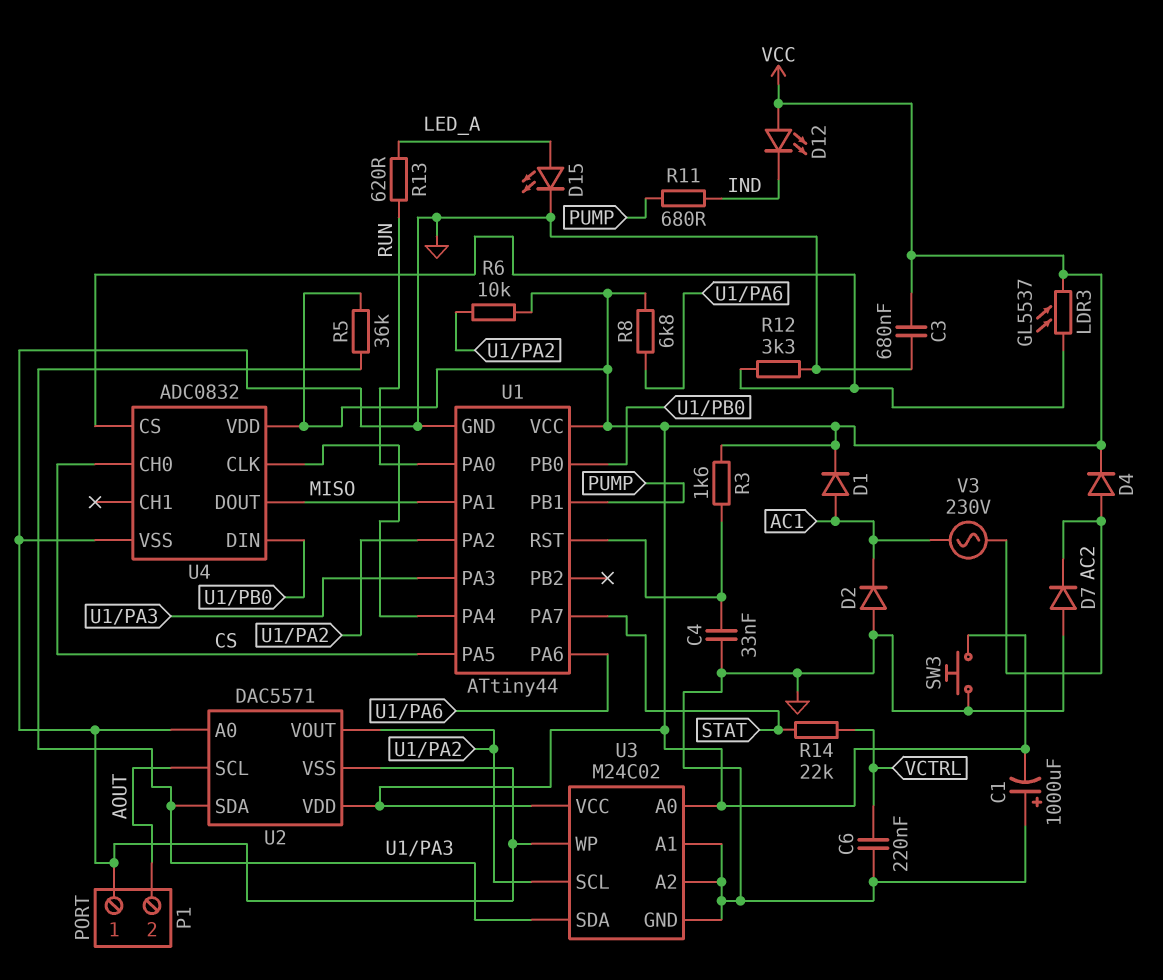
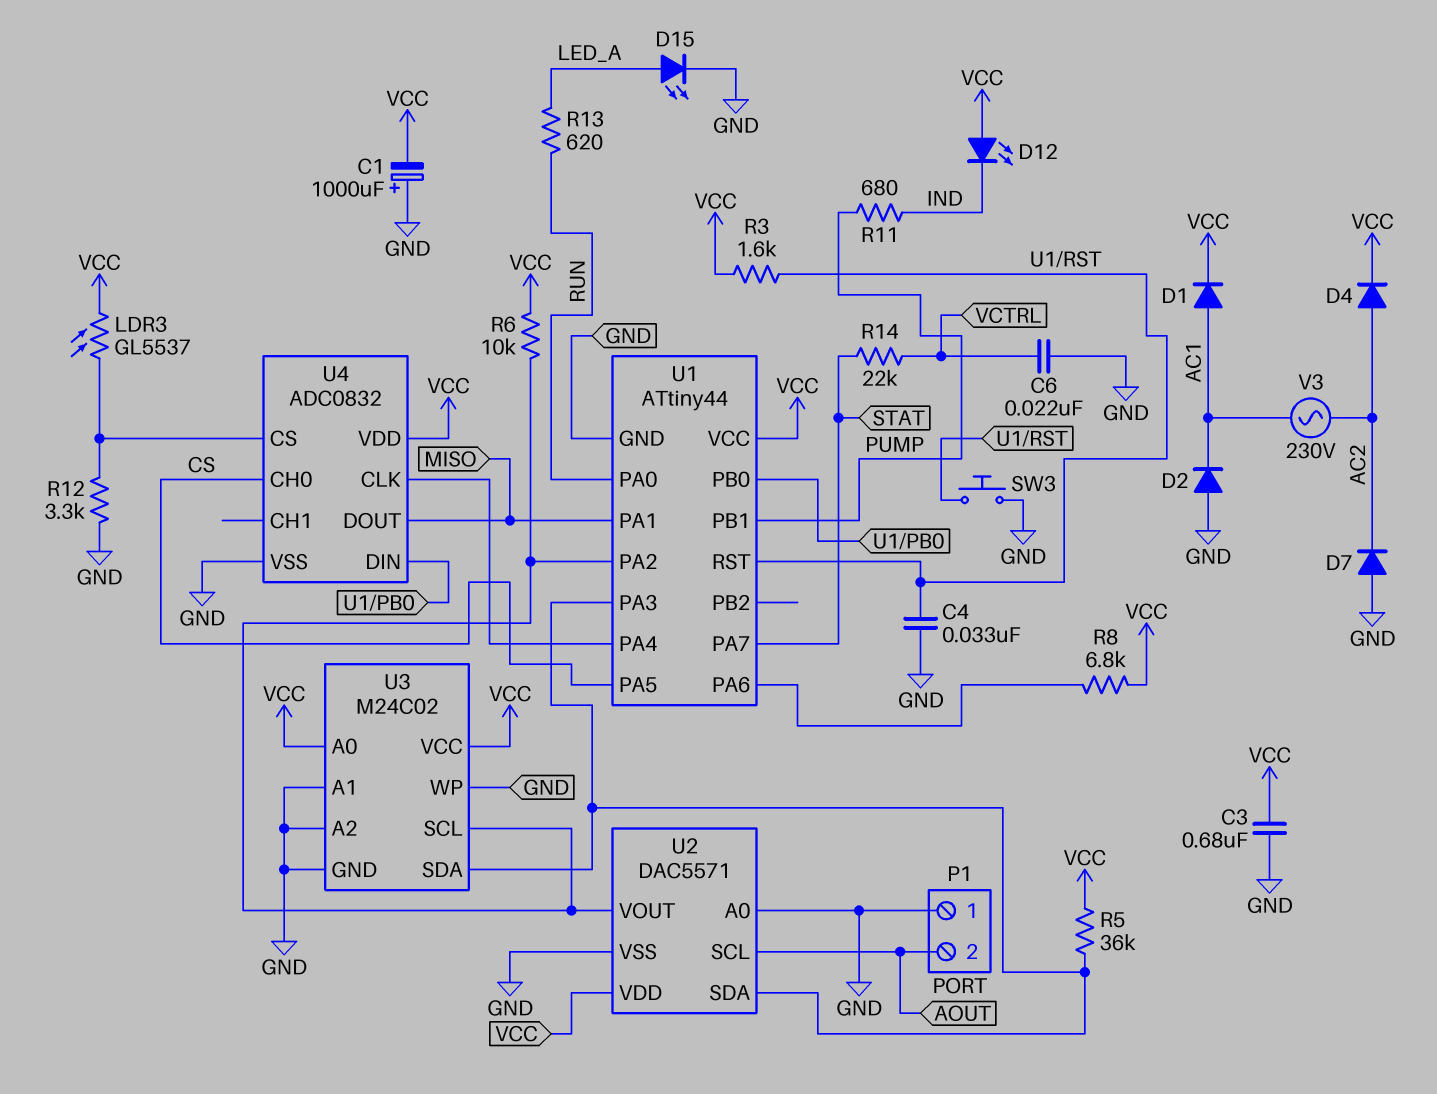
C6: 220nF (GND, VCTRL) -> 22nF (GND, VCTRL)
SW3: button (GND, VCC) -> button (GND, U1/RST)

